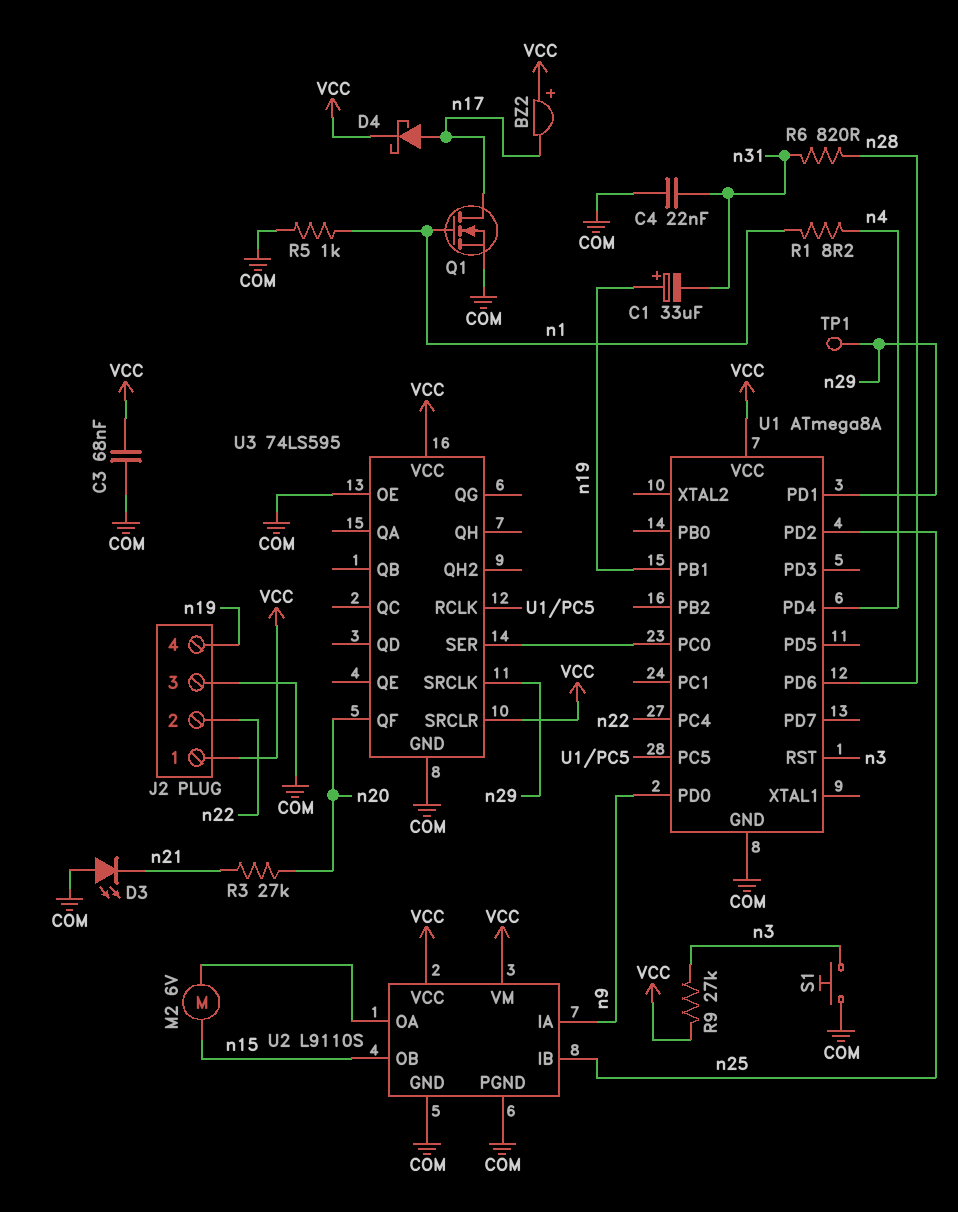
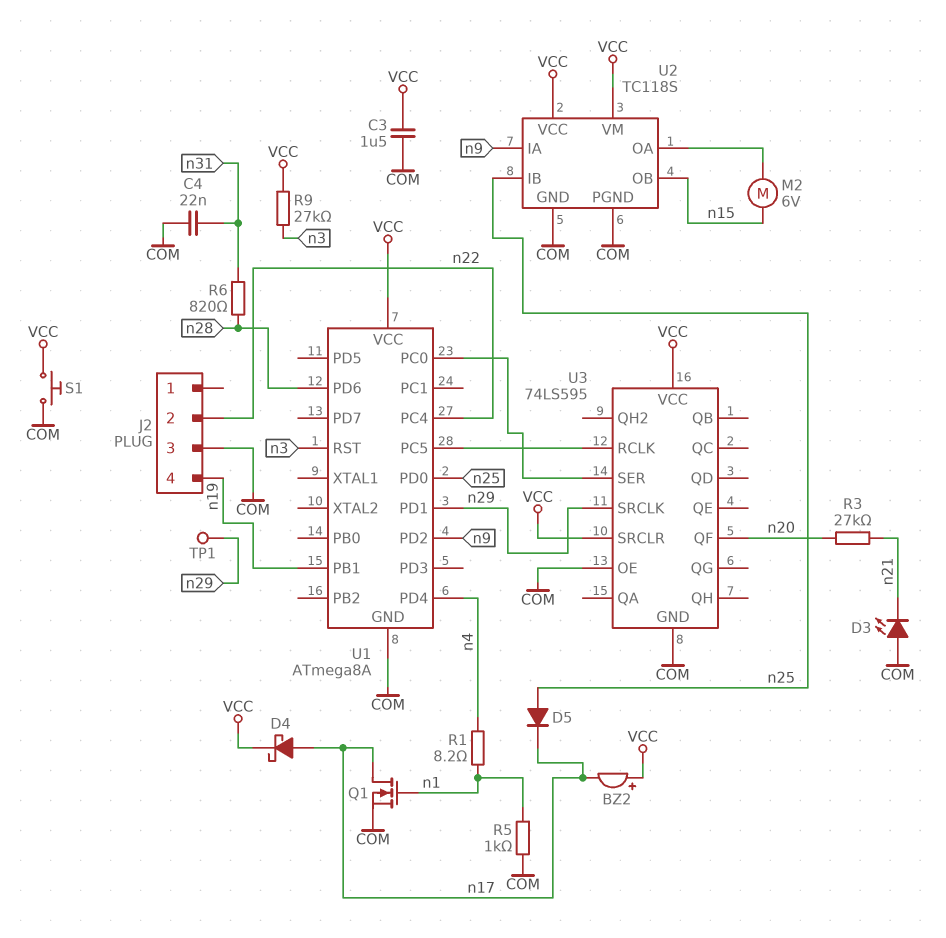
C1: 33uF (plus n19, minus n31) -> none
C3: 68nF (COM, VCC) -> 1.5uF (COM, VCC)
D5: none -> diode (A n25, K n17)
J2 pin 1: VCC -> none
S1: button (COM, n3) -> button (COM, VCC)
U1 pin PD0: n9 -> n25
U1 pin PD2: n25 -> n9
U2: L9110S -> TC118S

